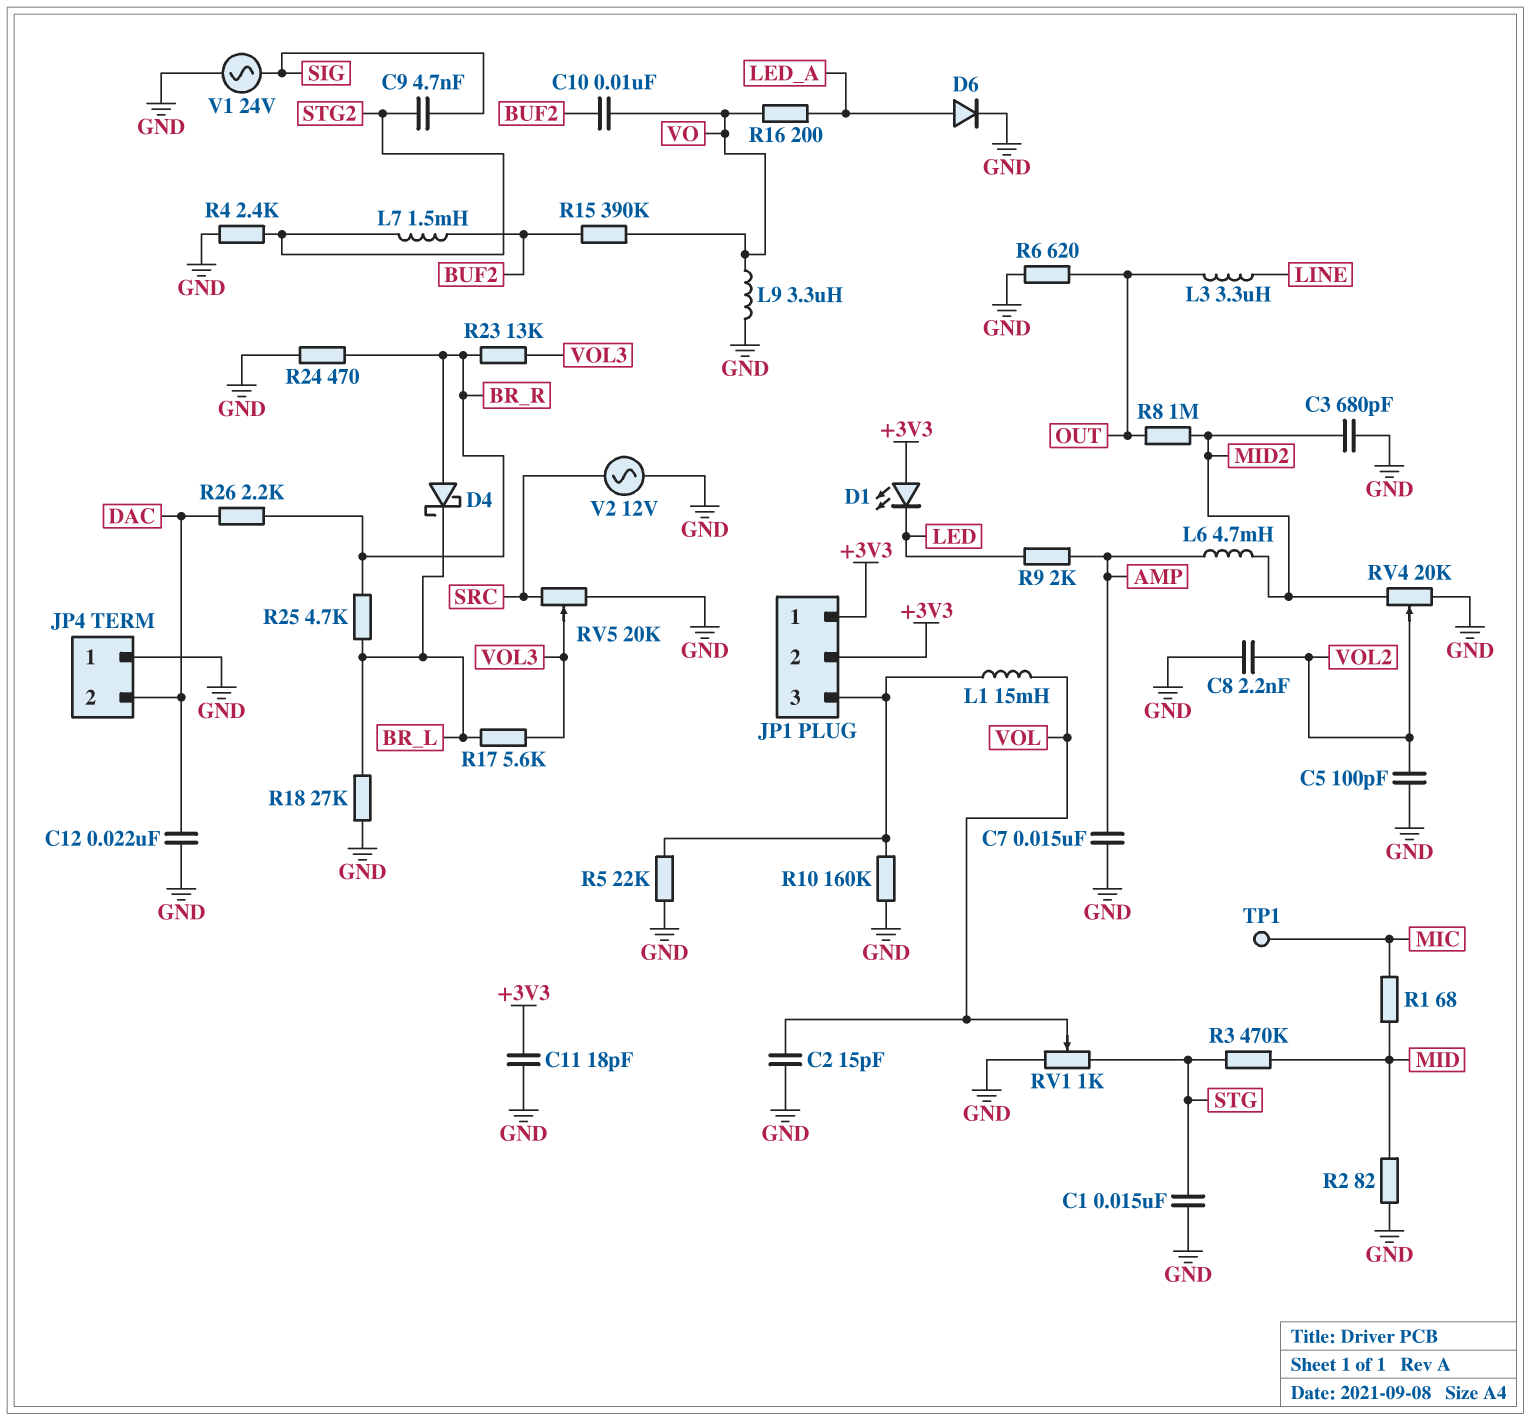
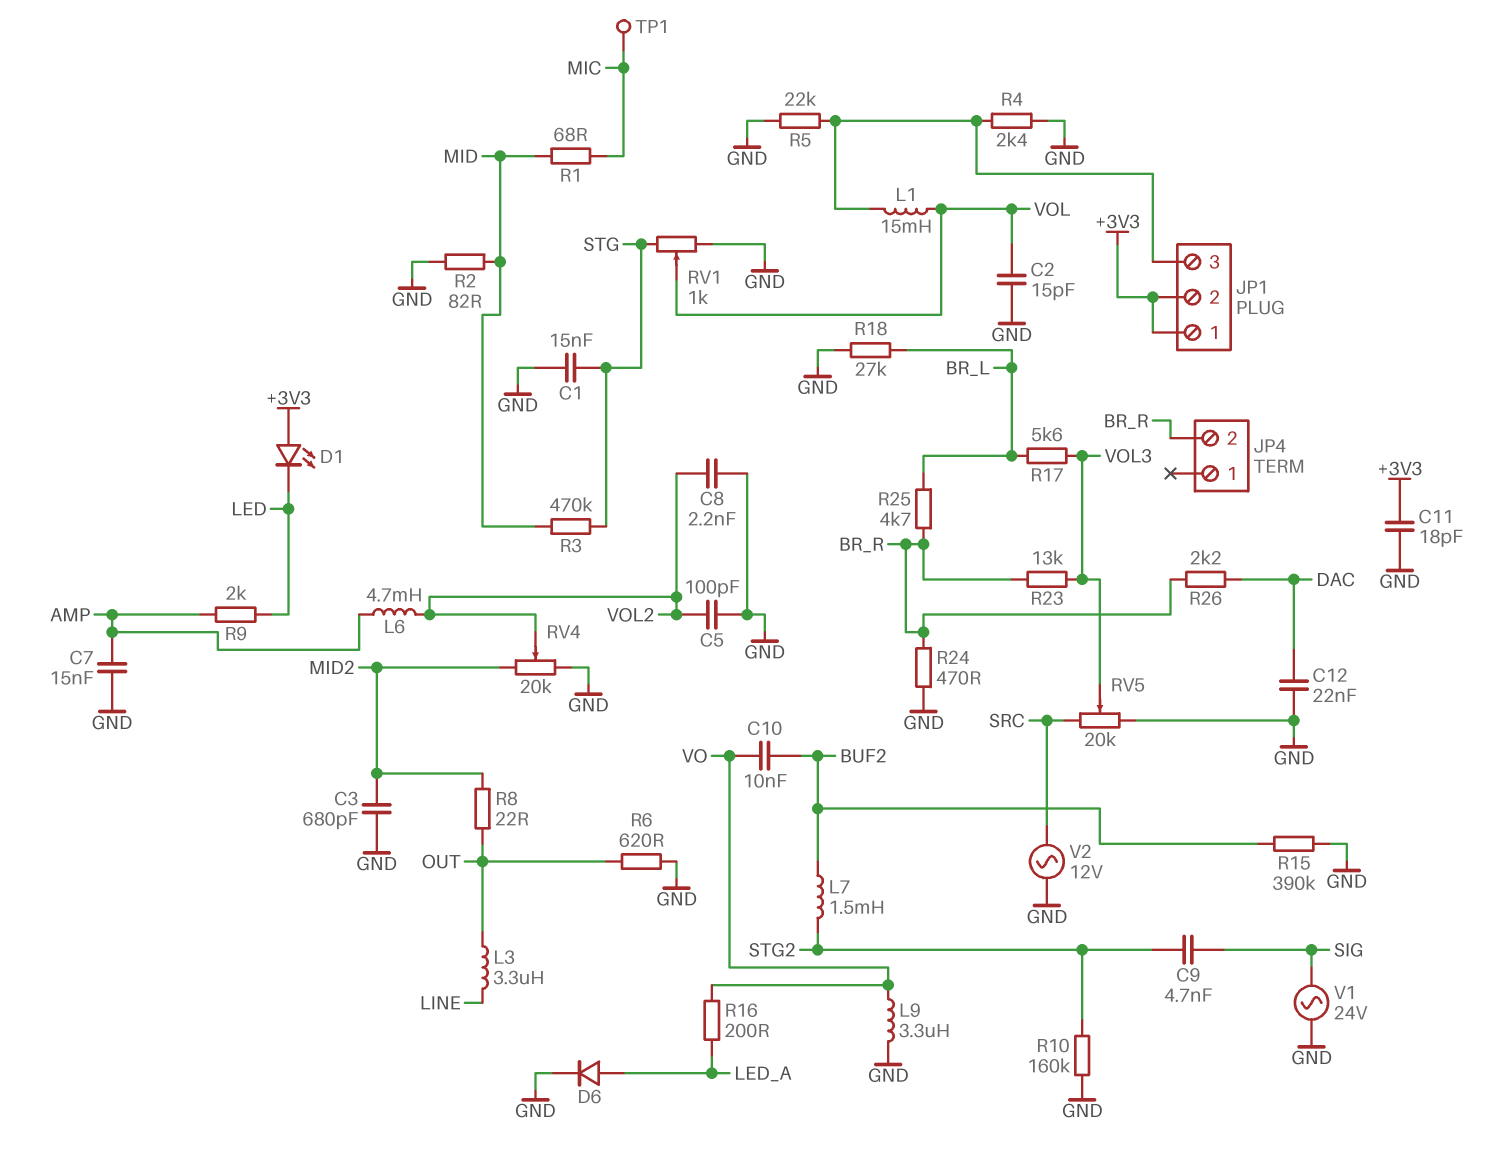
D4: schottky (A BR_R, K BR_L) -> none
JP4 pin 1: GND -> none
JP4 pin 2: DAC -> BR_R
L6: 4.7mH (AMP, MID2) -> 4.7mH (AMP, VOL2)
R4: 2.4k (GND, STG2) -> 2.4k (GND, JP1/3)
R8: 1M (MID2, OUT) -> 22 (MID2, OUT)
R10: 160k (GND, JP1/3) -> 160k (GND, STG2)
R15: 390k (BUF2, VO) -> 390k (BUF2, GND)

